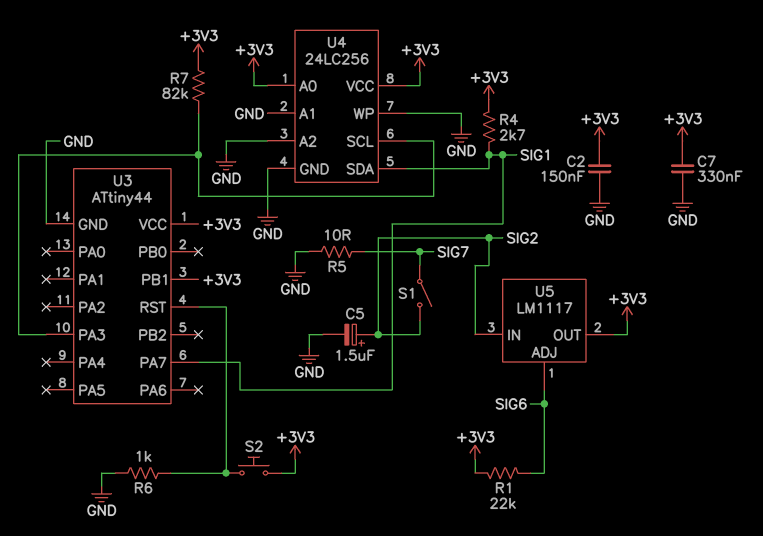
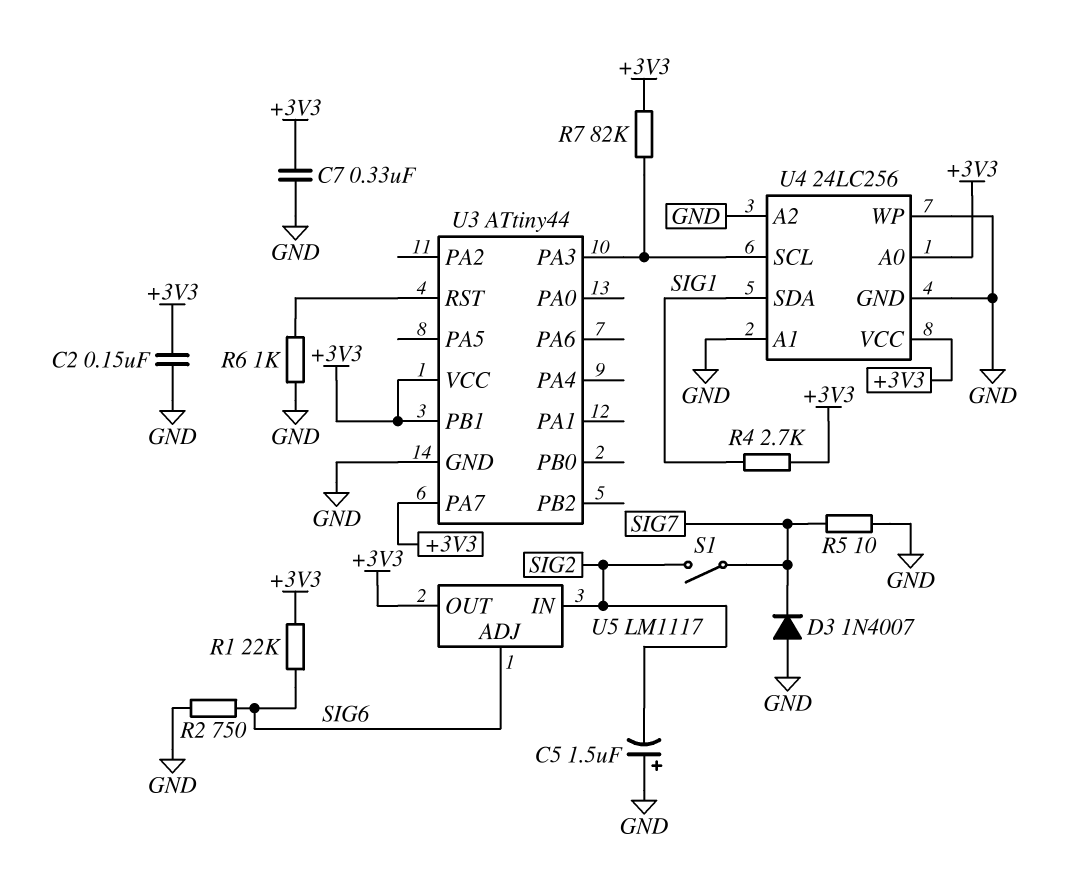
C5: 1.5uF (plus SIG2, minus GND) -> 1.5uF (plus GND, minus SIG2)
D3: none -> diode 1N4007 (A GND, K SIG7)
R2: none -> 750 (GND, SIG6)
S2: button (+3V3, U3/RST) -> none
U3 pin PA7: SIG1 -> +3V3

